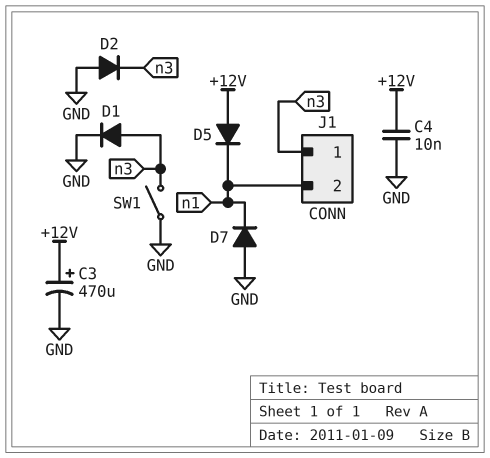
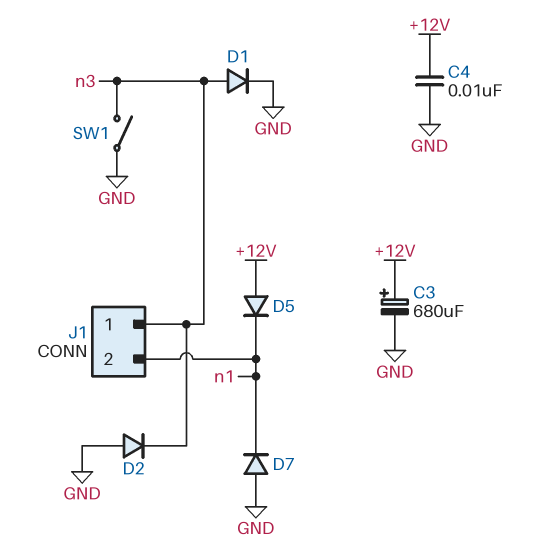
C3: 470uF (plus +12V, minus GND) -> 680uF (plus +12V, minus GND)

